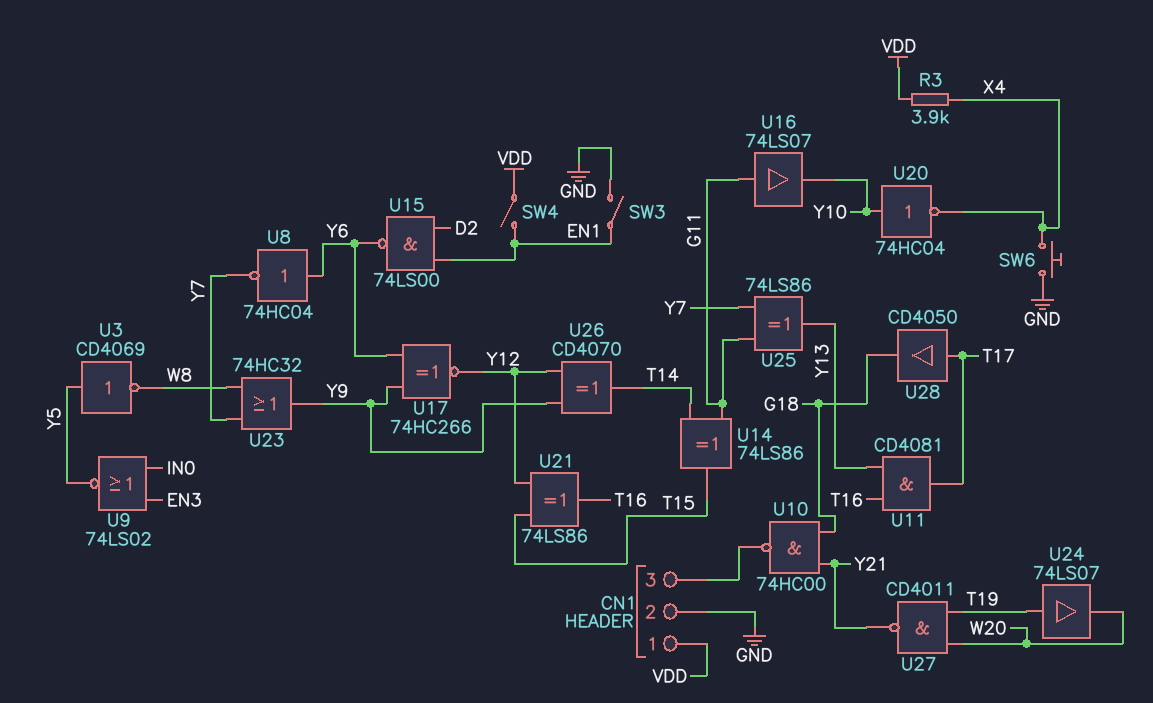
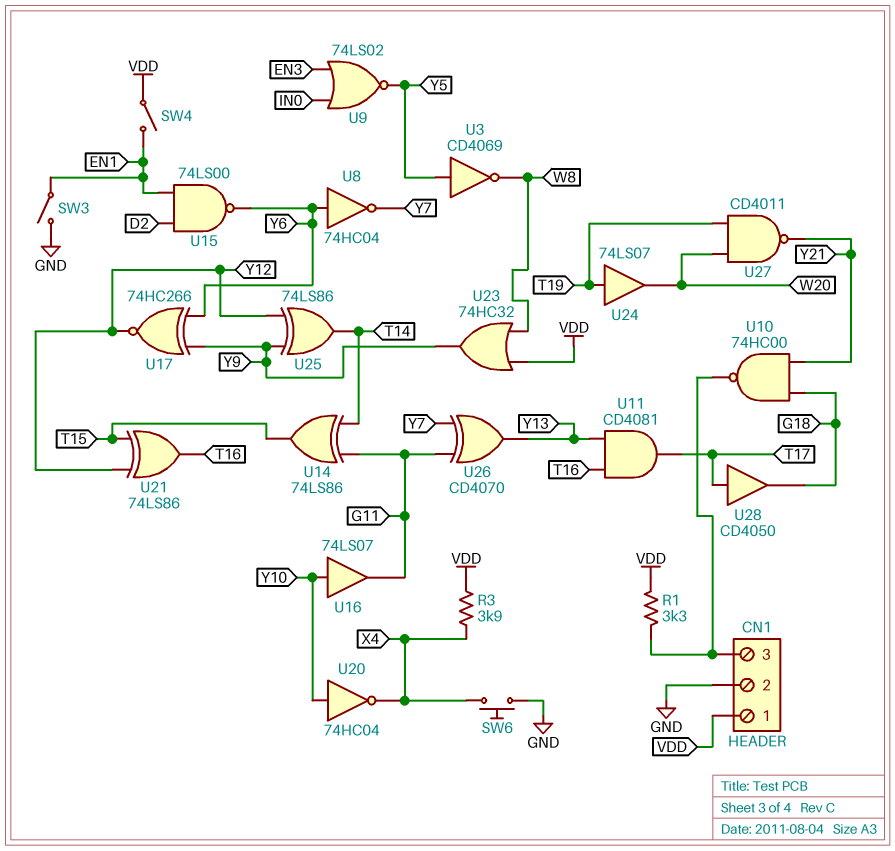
R1: none -> 3.3k (CN1/3, VDD)
U16: buffer 74LS07 (in G11, out Y10) -> buffer 74LS07 (in Y10, out G11)
U23: OR 74HC32 (in W8, in Y7, out Y9) -> OR 74HC32 (in VDD, in W8, out Y9)
U25: XOR 74LS86 (in G11, in Y7, out Y13) -> XOR 74LS86 (in Y9, in Y12, out T14)
U26: XOR CD4070 (in Y9, in Y12, out T14) -> XOR CD4070 (in G11, in Y7, out Y13)

